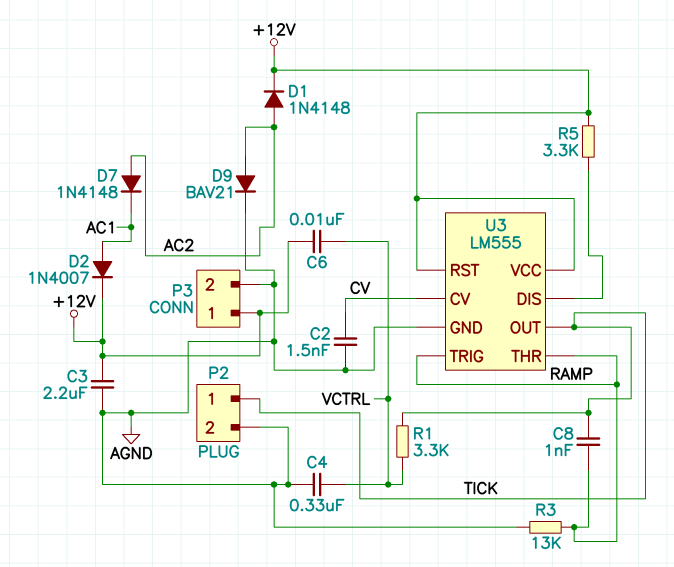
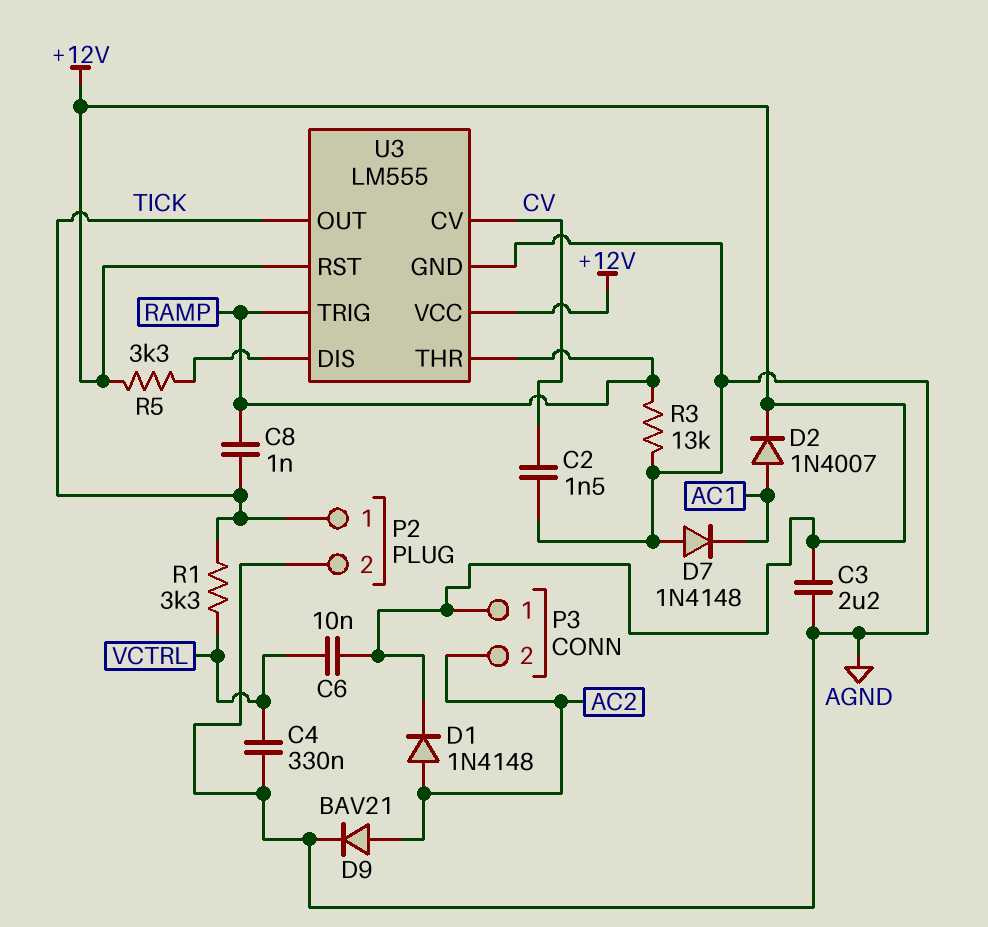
D7: diode 1N4148 (A AC2, K AC1) -> diode 1N4148 (A AGND, K AC1)
P3 pin 2: AGND -> AC2

